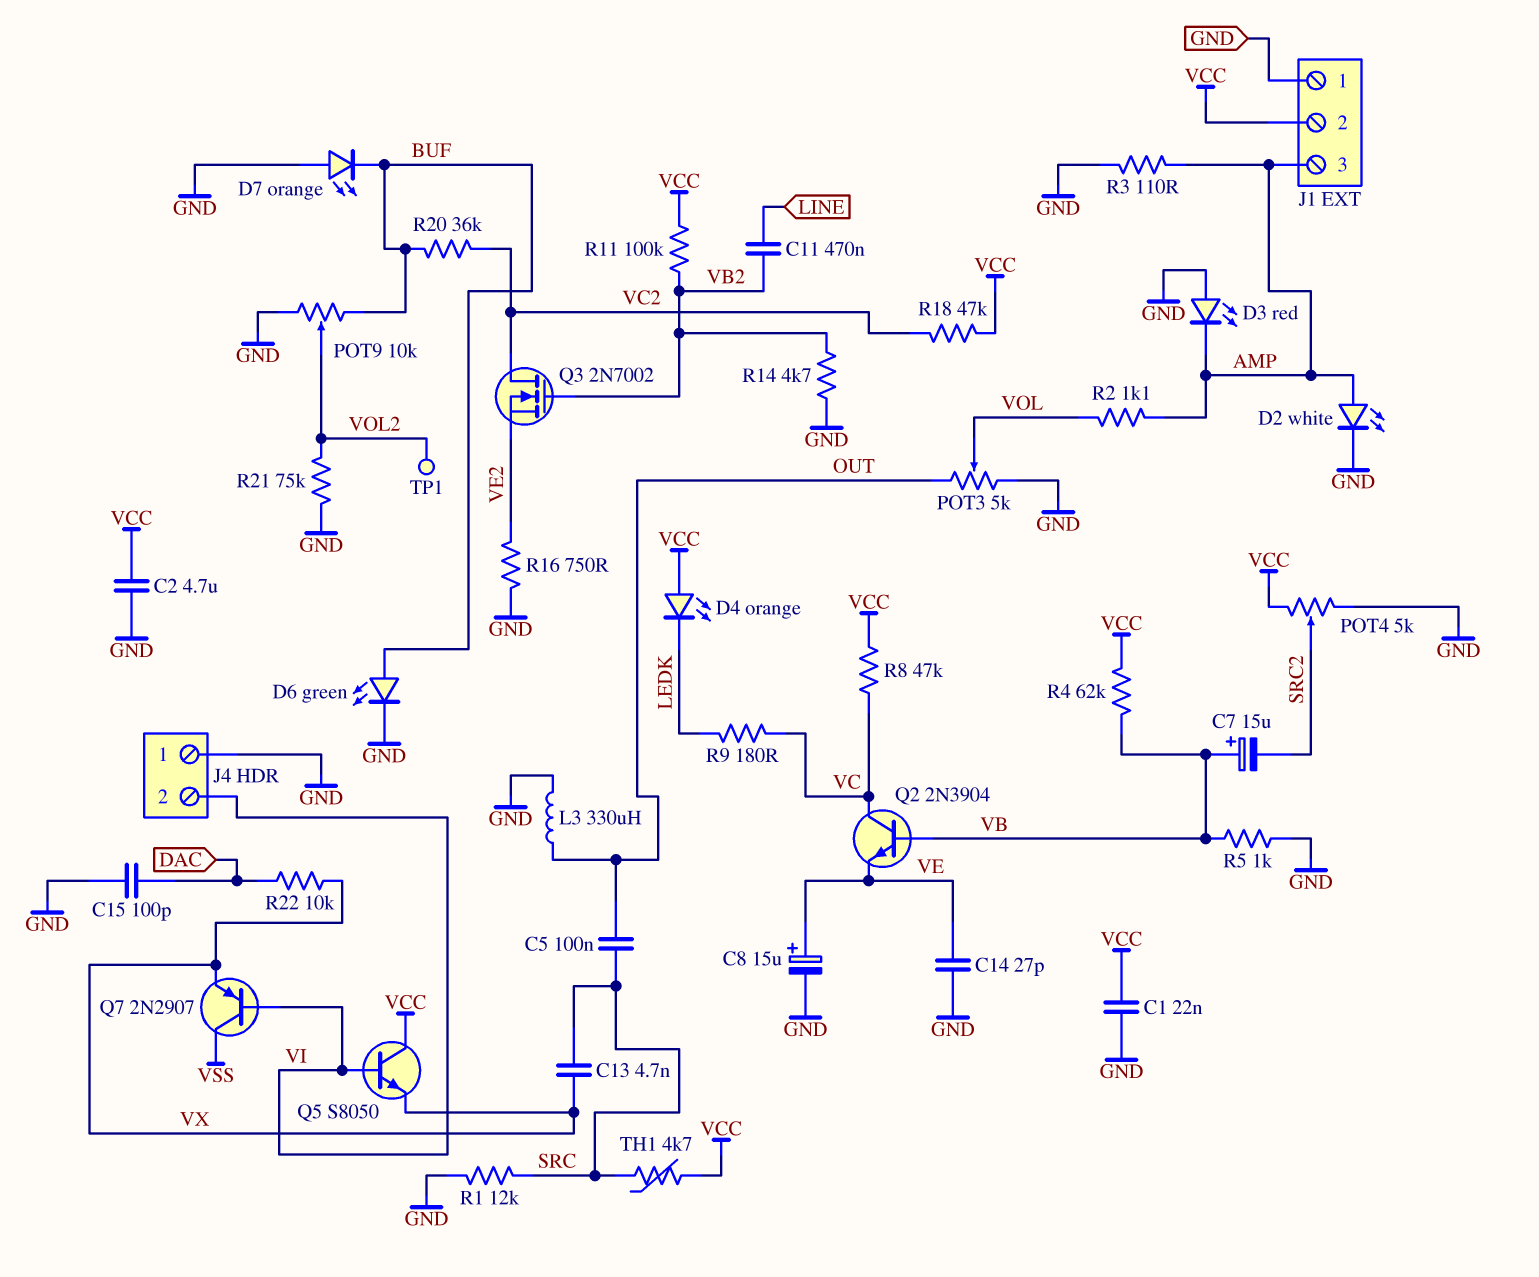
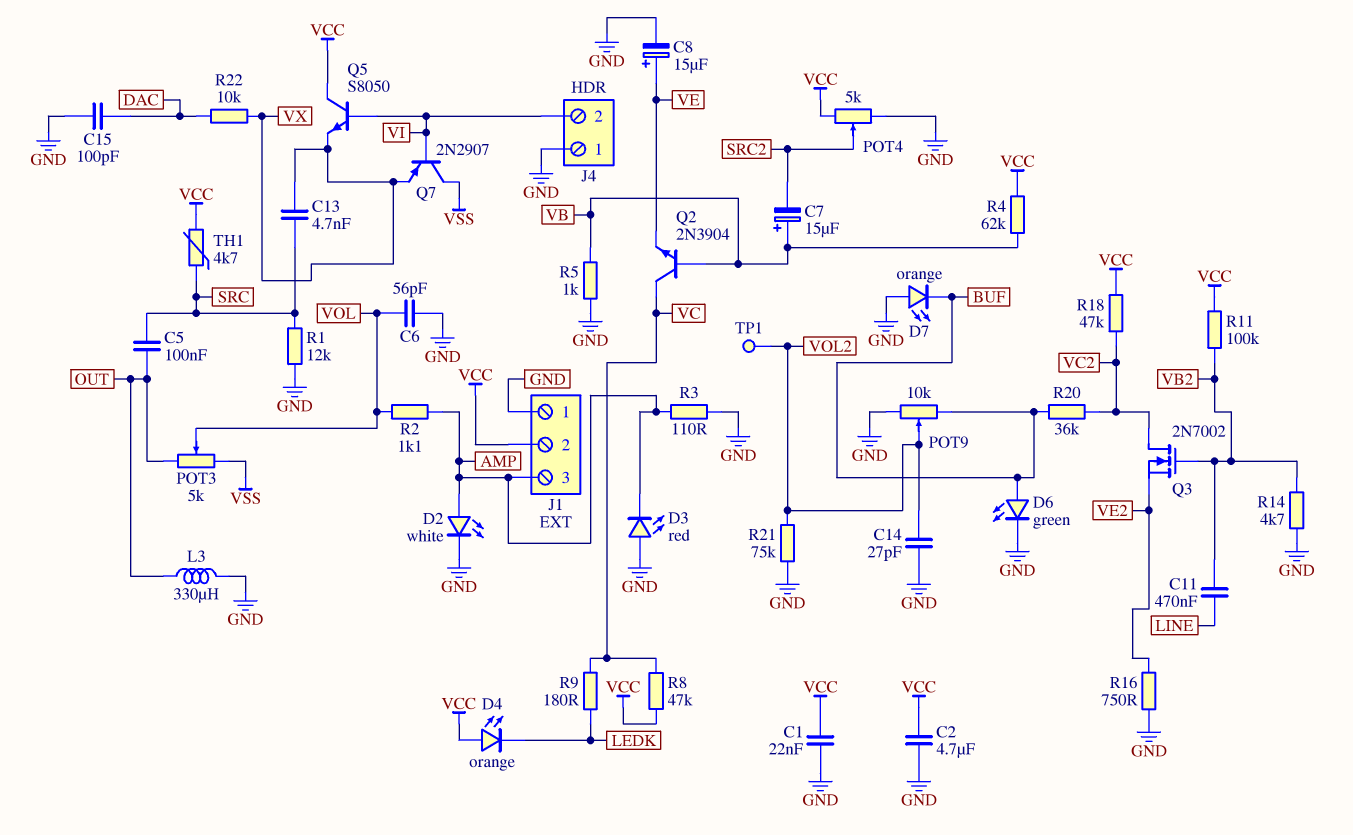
C6: none -> 56pF (GND, VOL)
C14: 27pF (GND, VE) -> 27pF (GND, VOL2)
POT3: 5k (GND, OUT, wiper VOL) -> 5k (OUT, VSS, wiper VOL)

